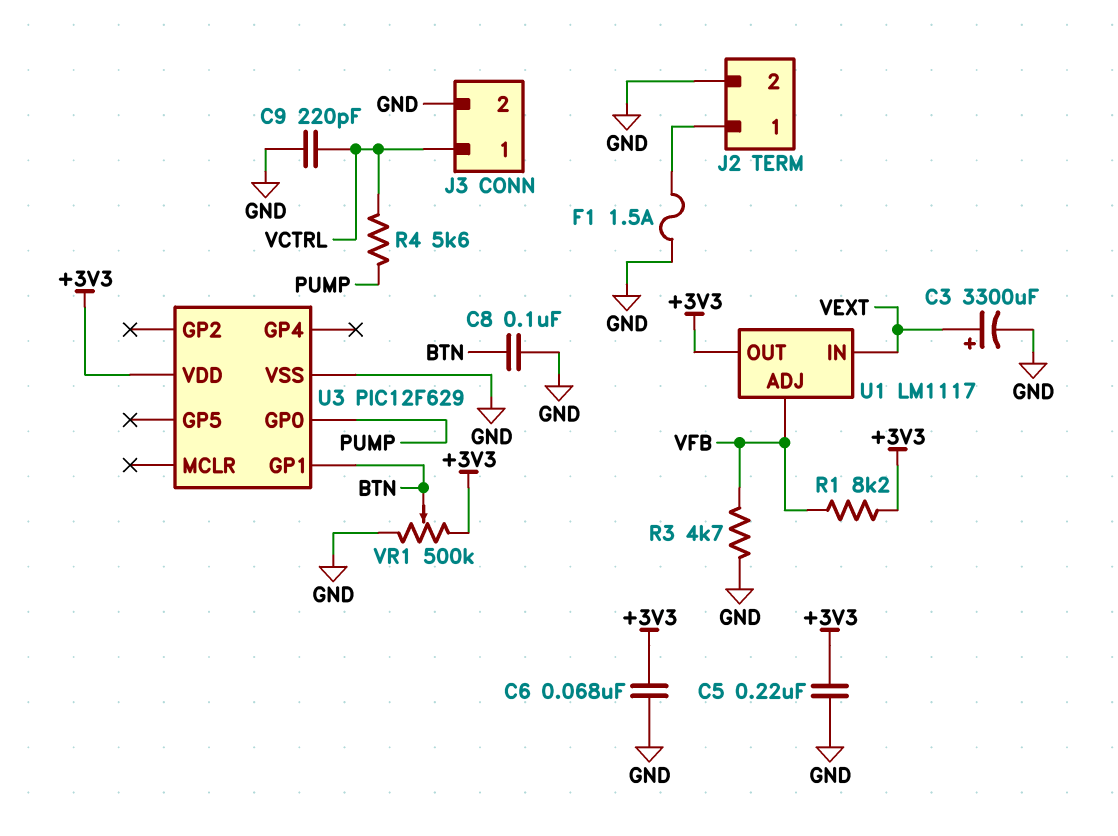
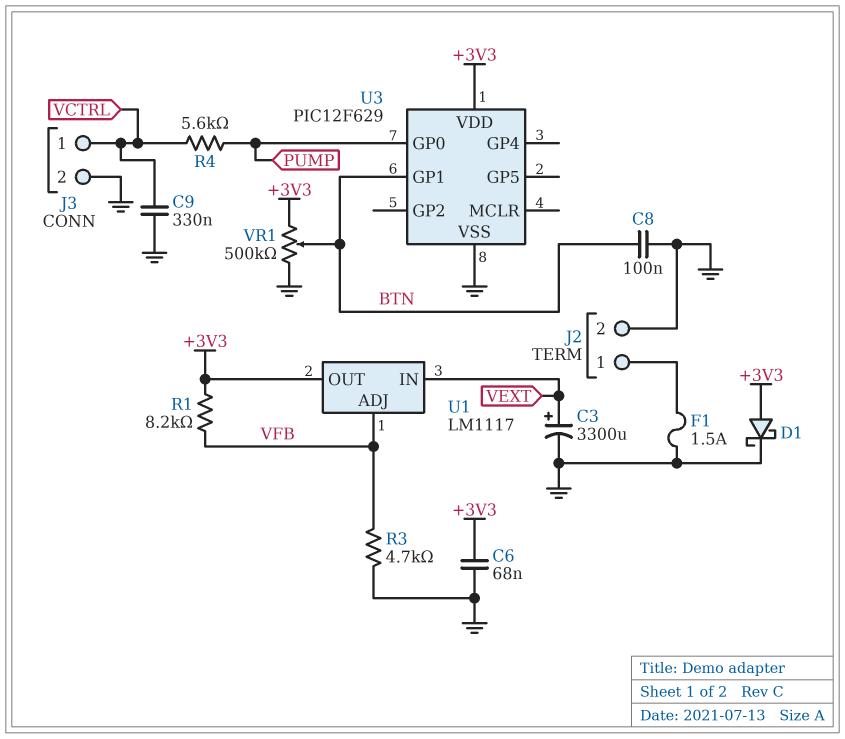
C5: 220nF (+3V3, GND) -> none
C9: 220pF (GND, VCTRL) -> 330nF (GND, VCTRL)
D1: none -> schottky (A +3V3, K GND)

